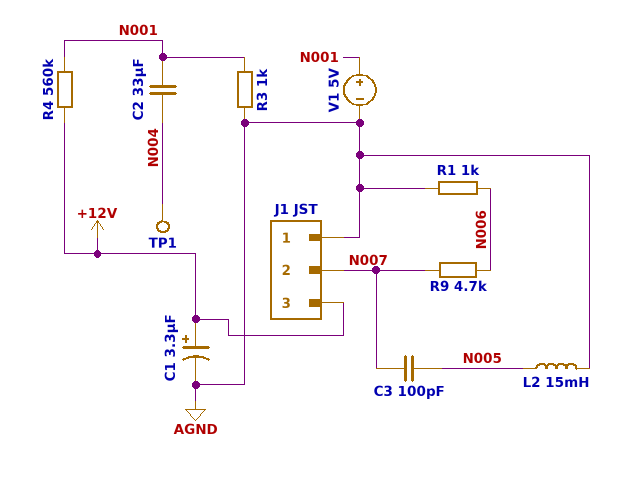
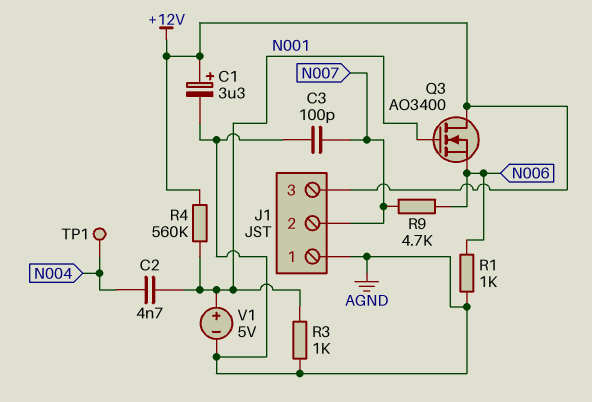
C2: 33uF (N001, N004) -> 4.7nF (N001, N004)
C3: 100pF (N005, N007) -> 100pF (AGND, N007)
L2: 15mH (AGND, N005) -> none
Q3: none -> NMOS AO3400 (G N001, D +12V, S N006)

